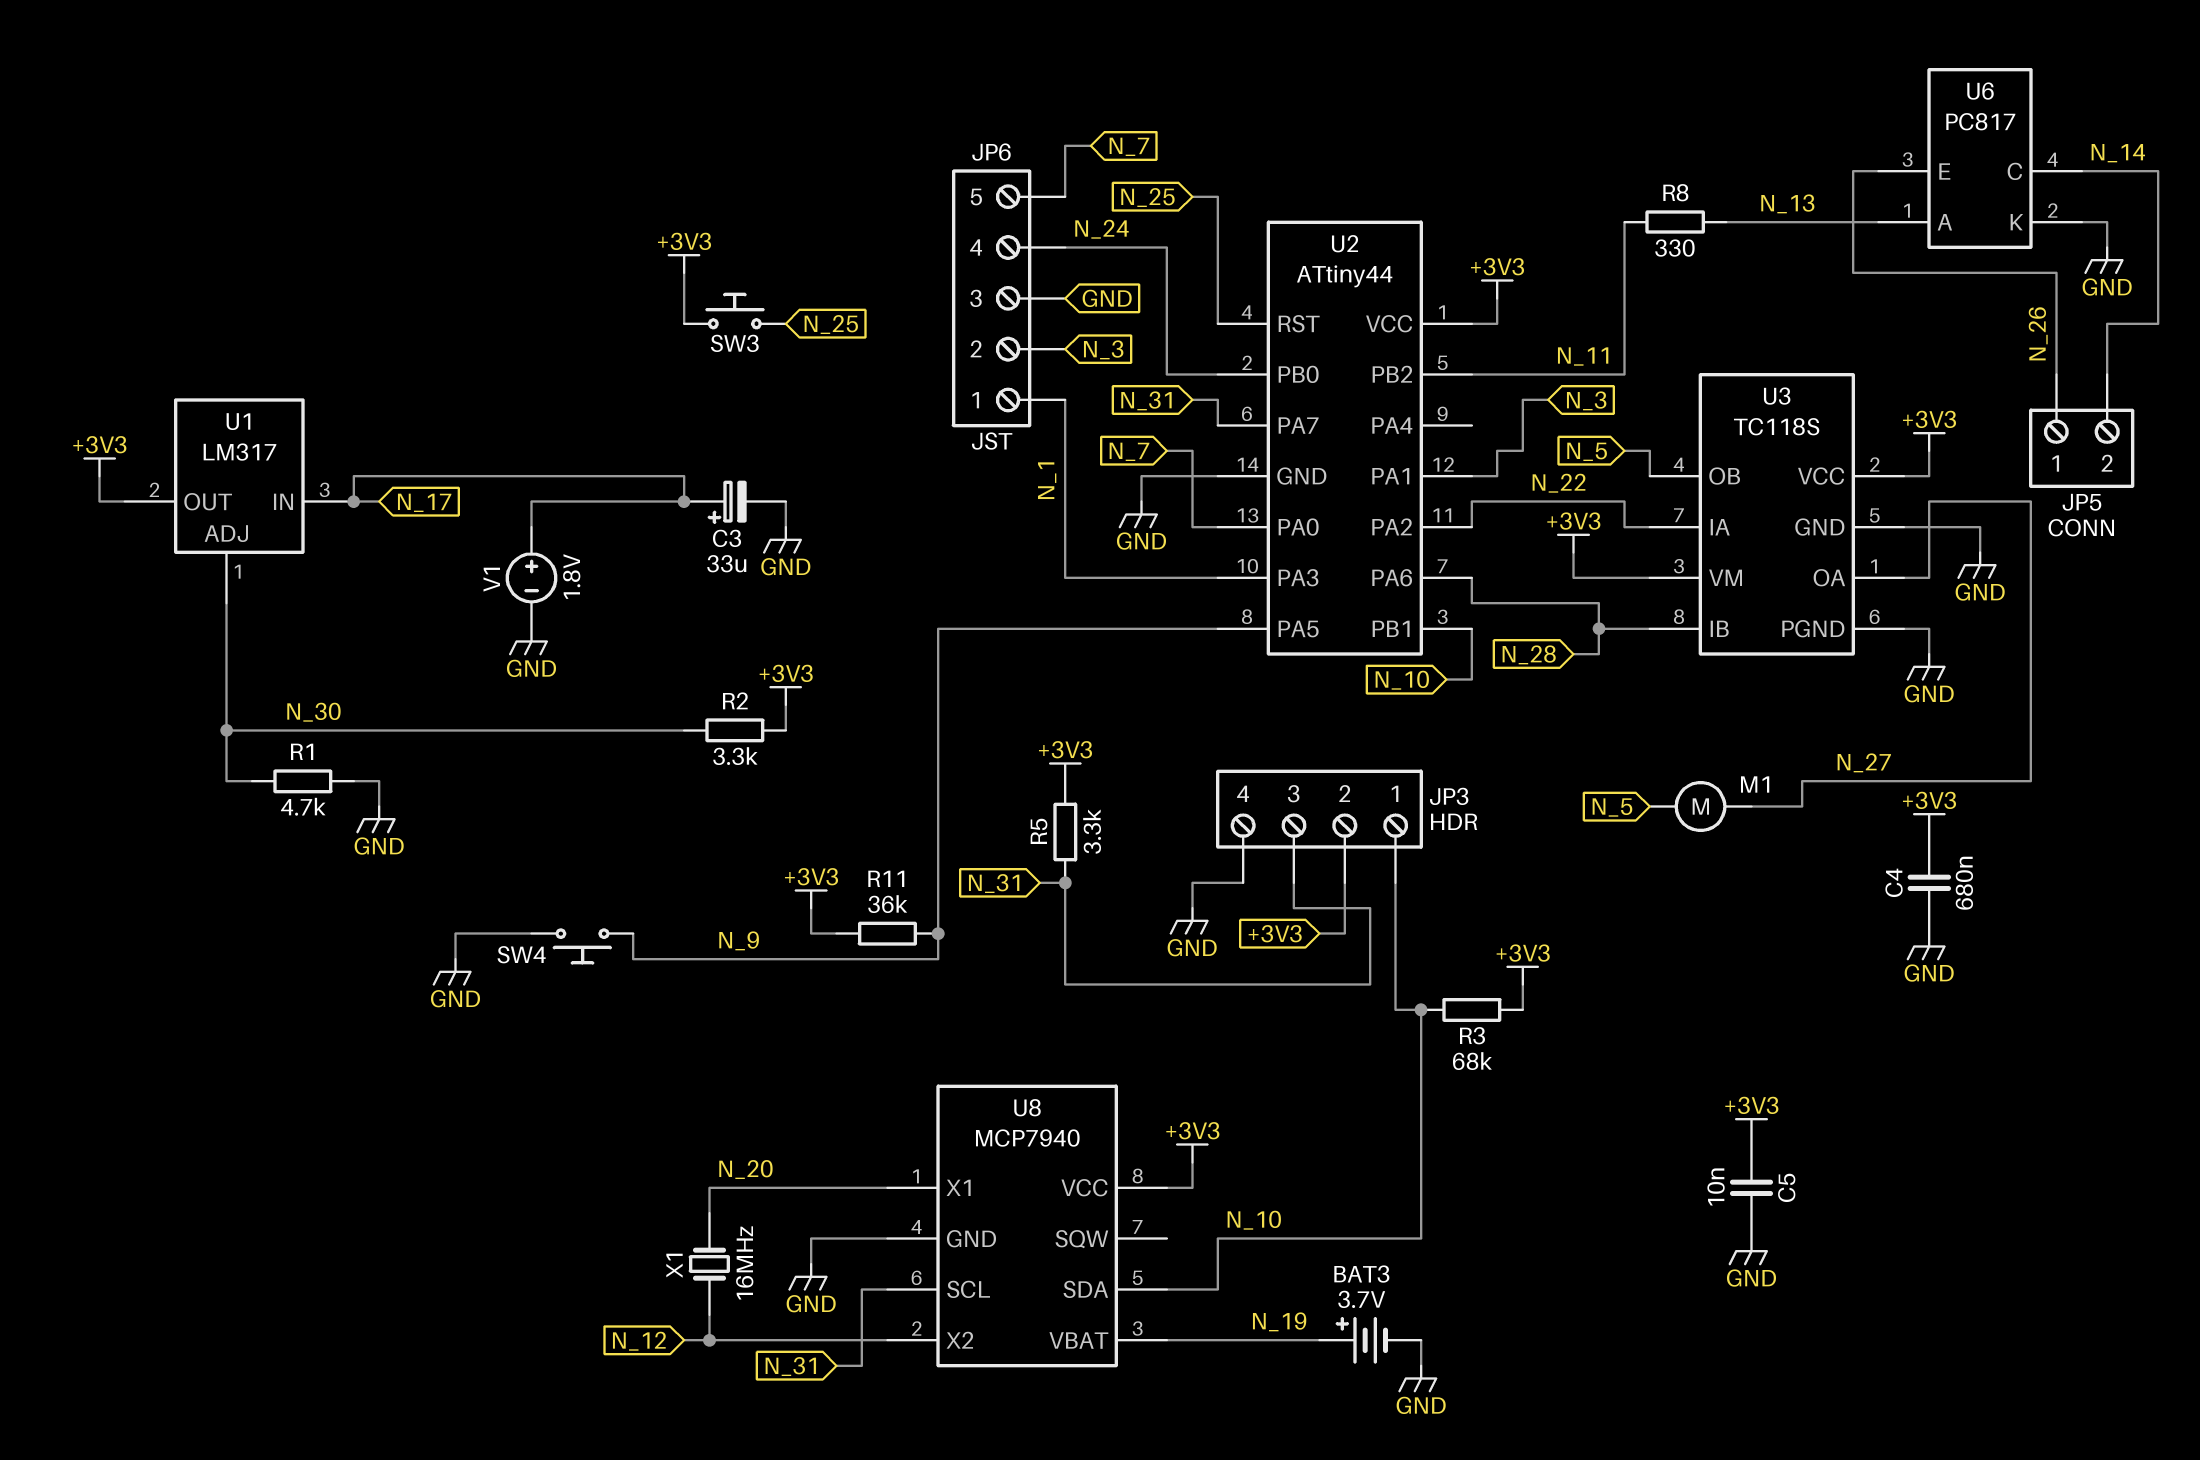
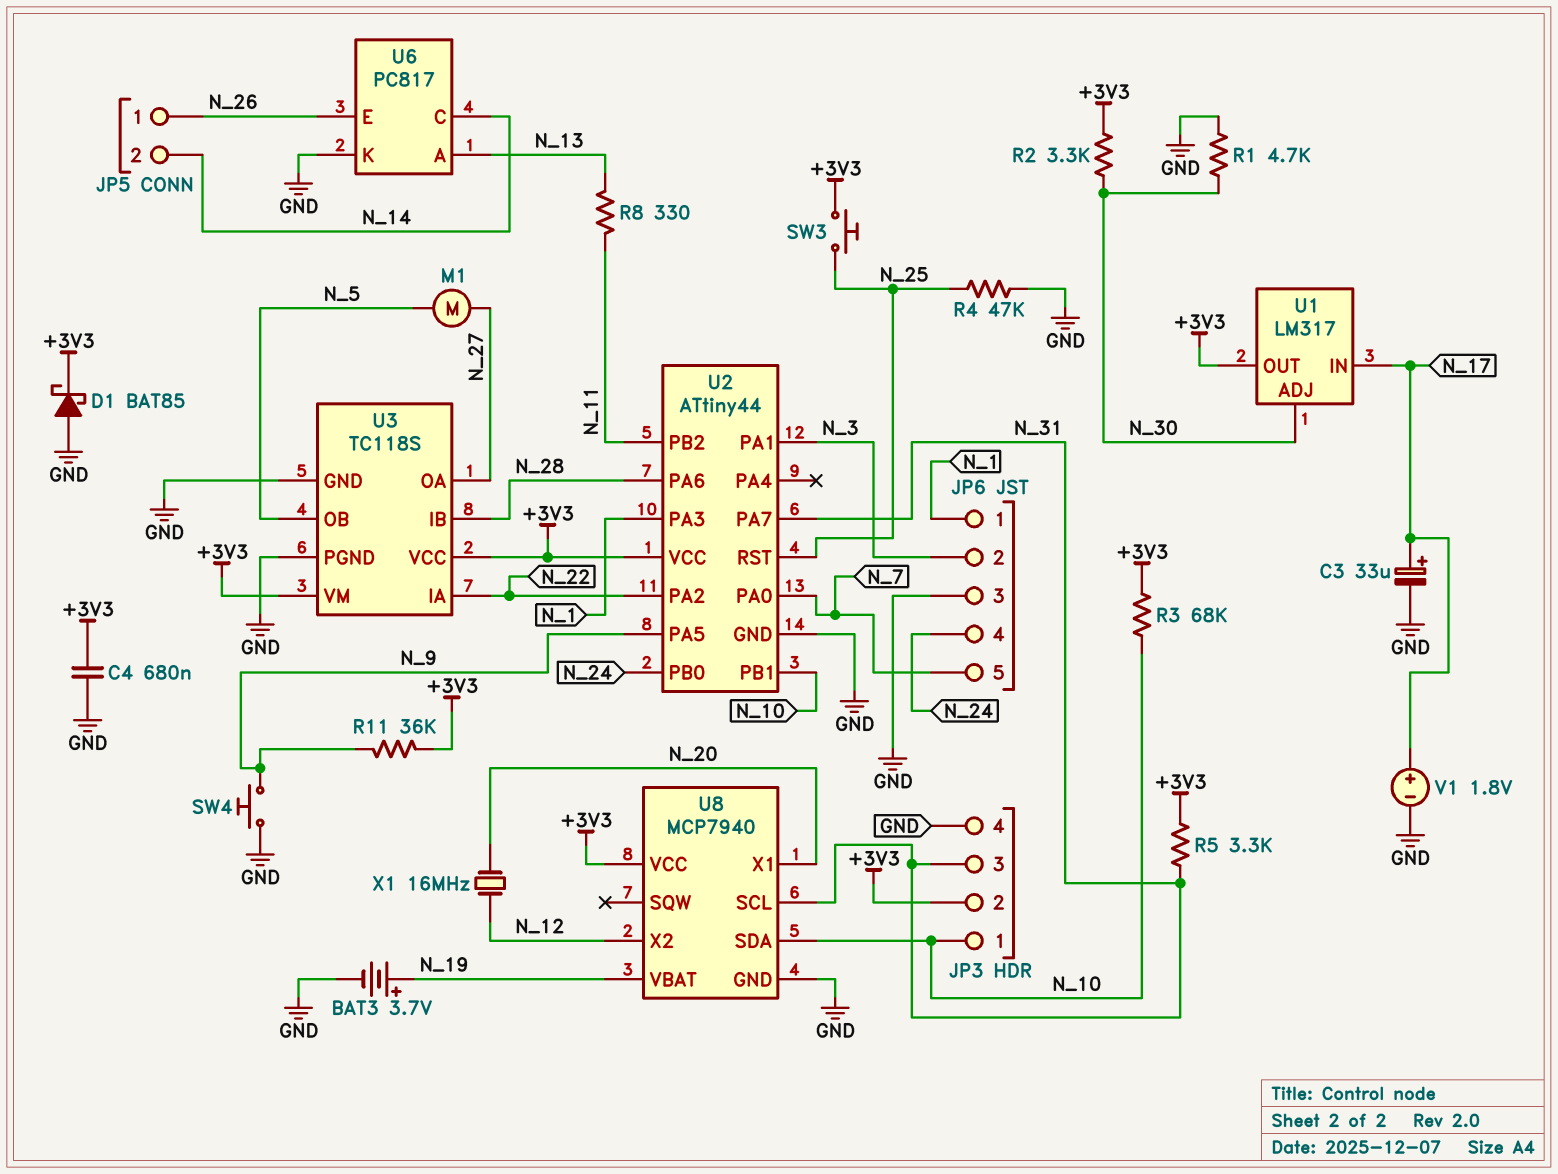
C5: 10nF (+3V3, GND) -> none
D1: none -> schottky BAT85 (A GND, K +3V3)
R4: none -> 47k (GND, N_25)

